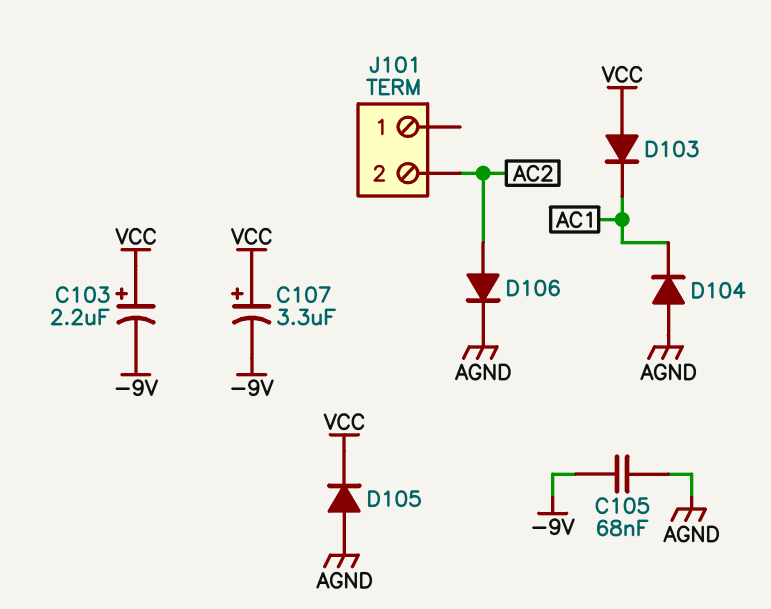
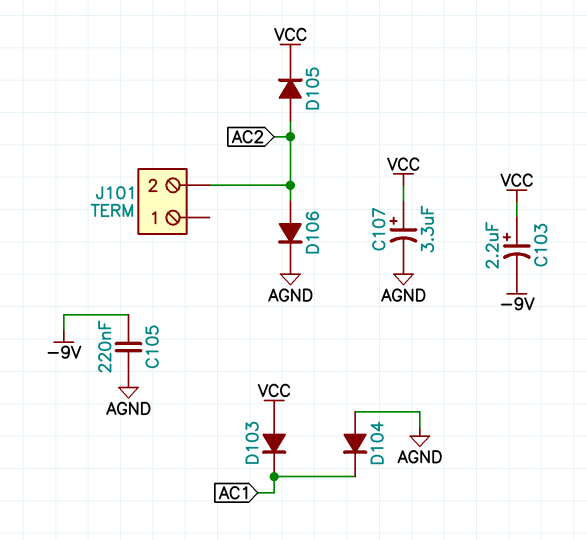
C105: 68nF (-9V, AGND) -> 220nF (-9V, AGND)
C107: 3.3uF (plus VCC, minus -9V) -> 3.3uF (plus VCC, minus AGND)
D105: diode (A AGND, K VCC) -> diode (A AC2, K VCC)

